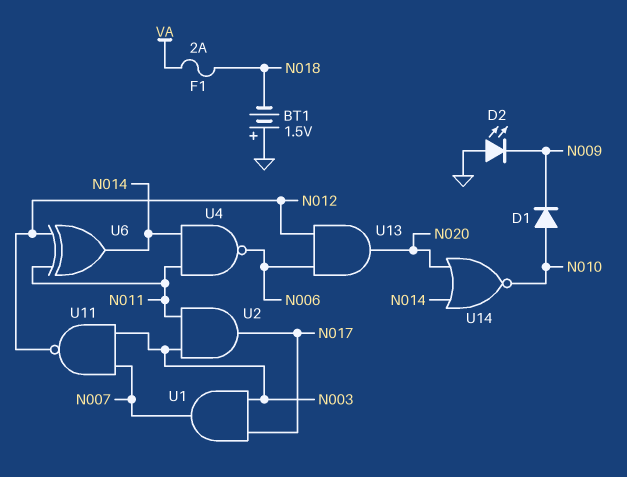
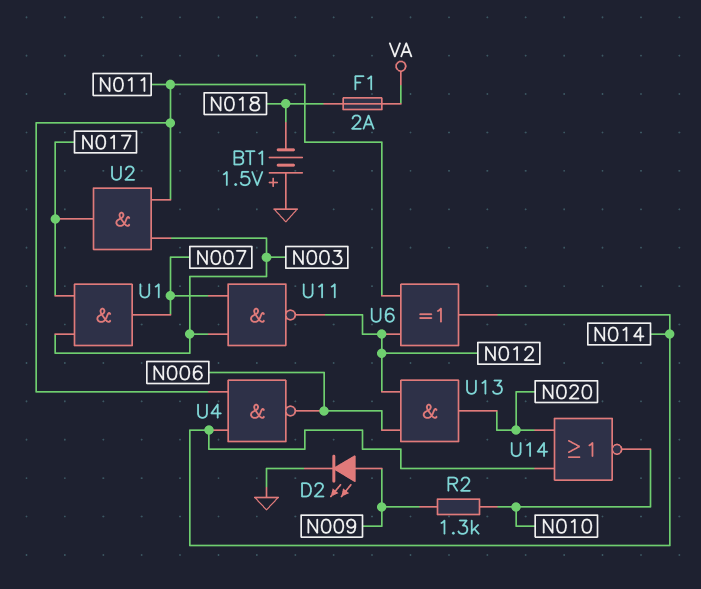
D1: diode (A N010, K N009) -> none
D2: LED (A GND, K N009) -> LED (A N009, K GND)
R2: none -> 1.3k (N009, N010)

